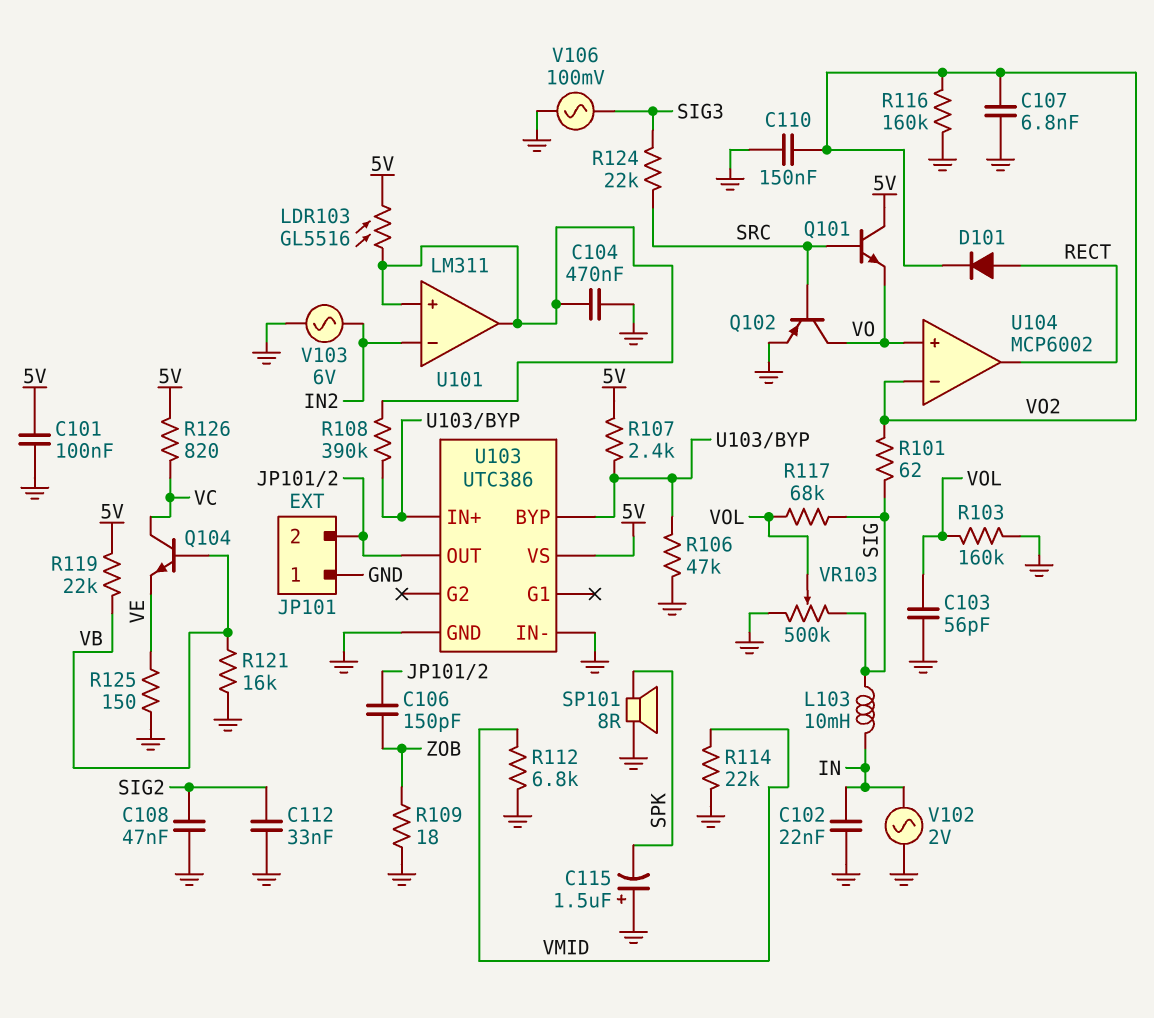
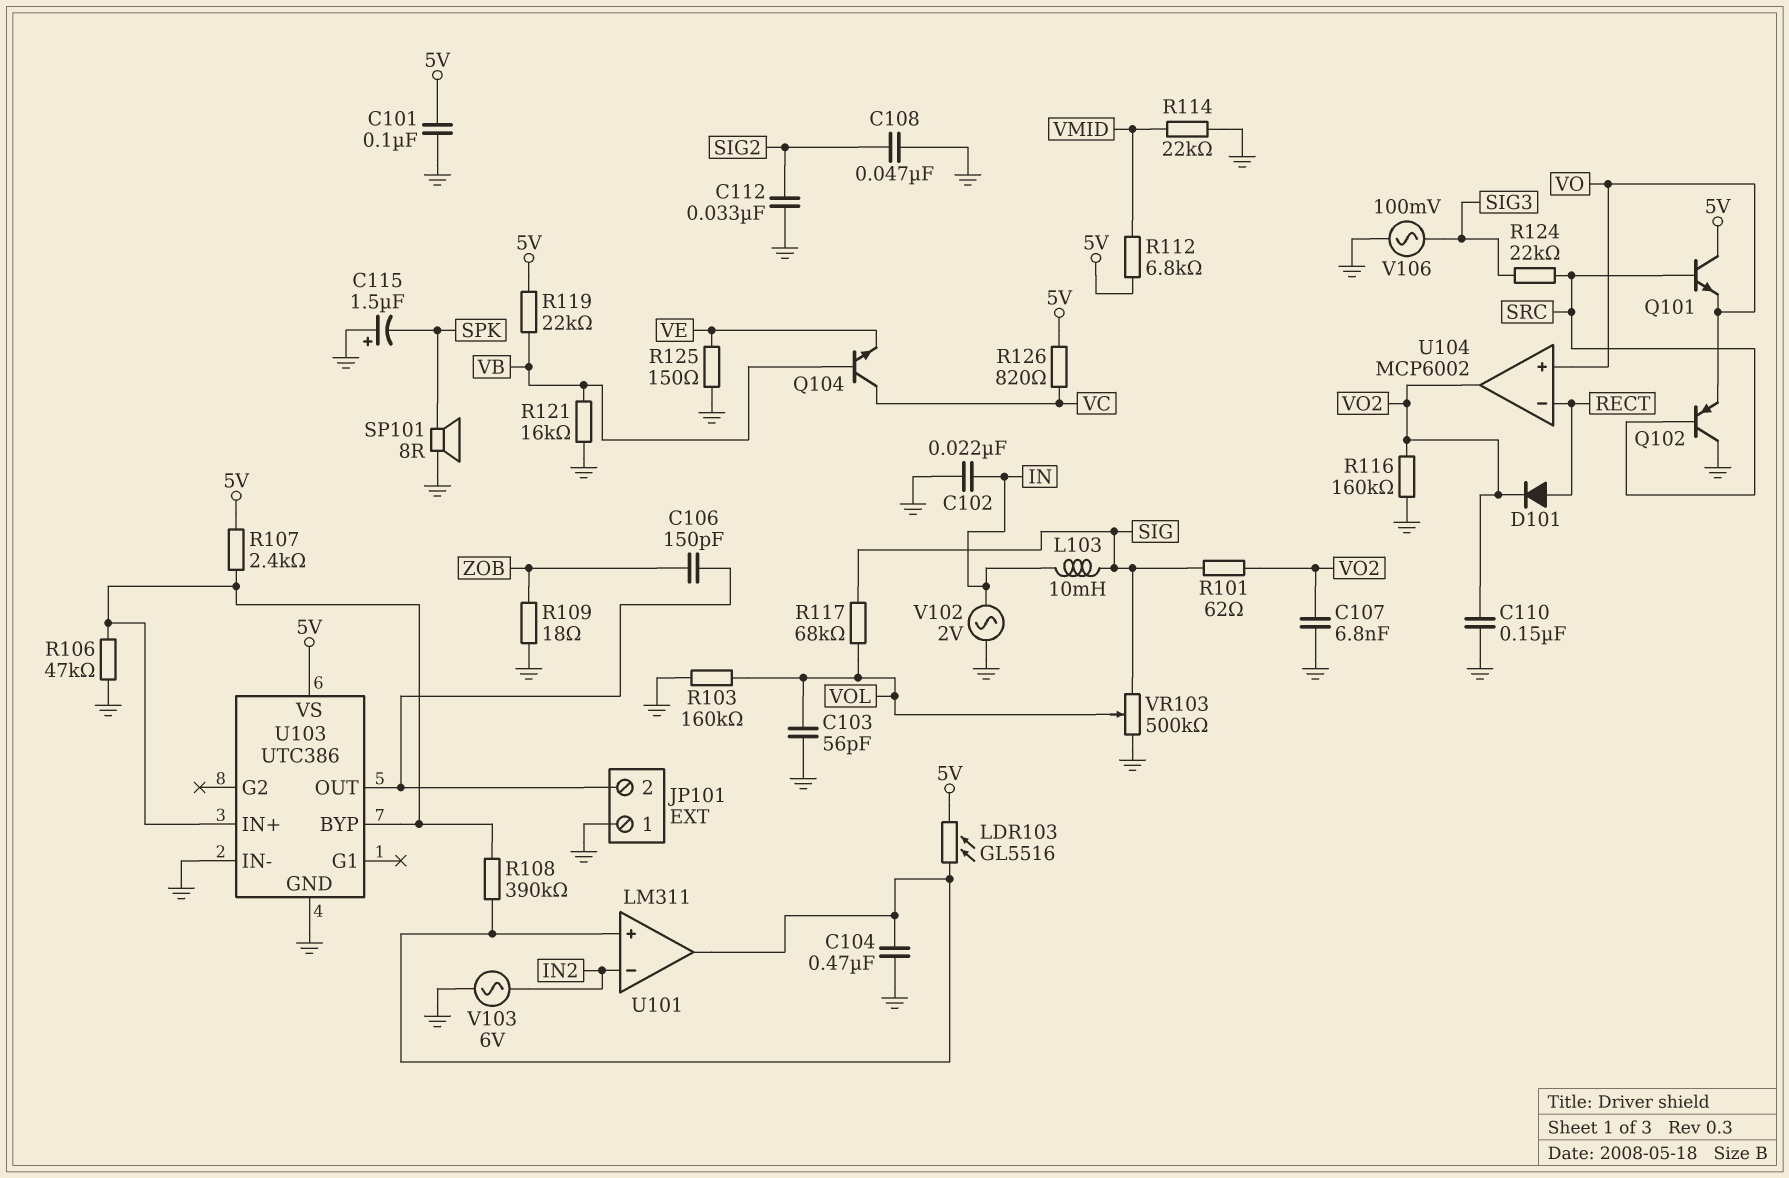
Q102: PNP (B SRC, C VO, E GND) -> PNP (B SRC, C GND, E VO)
R112: 6.8k (GND, VMID) -> 6.8k (5V, VMID)
U104 pin in-: VO2 -> RECT
U104 pin out: RECT -> VO2

